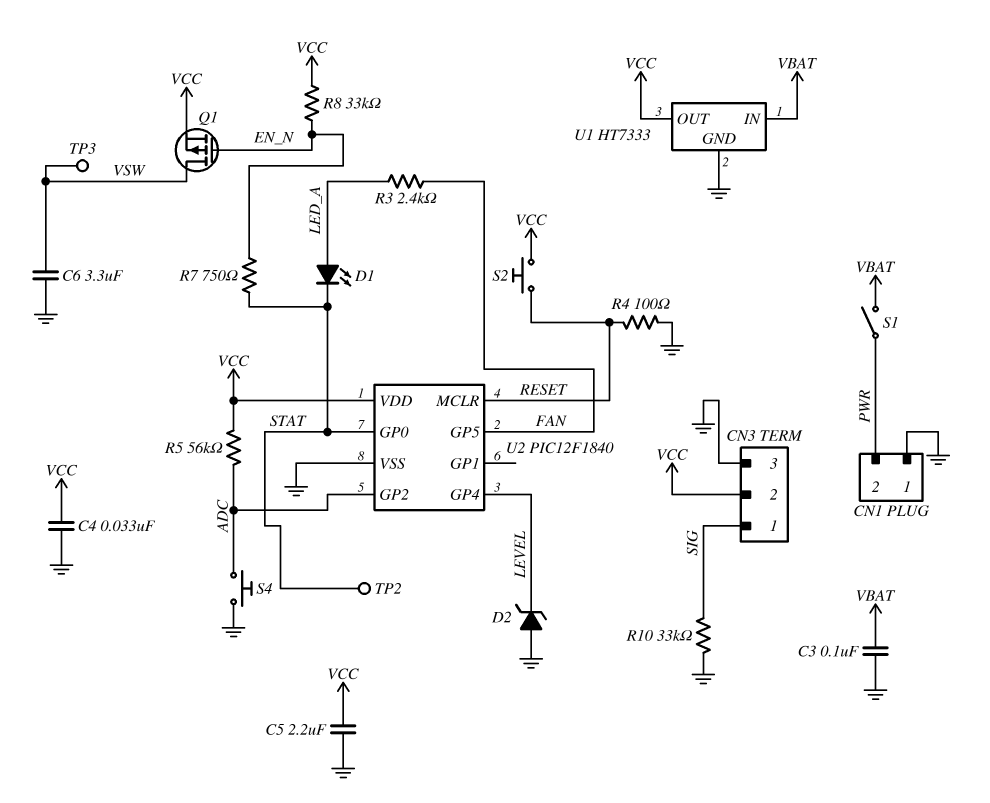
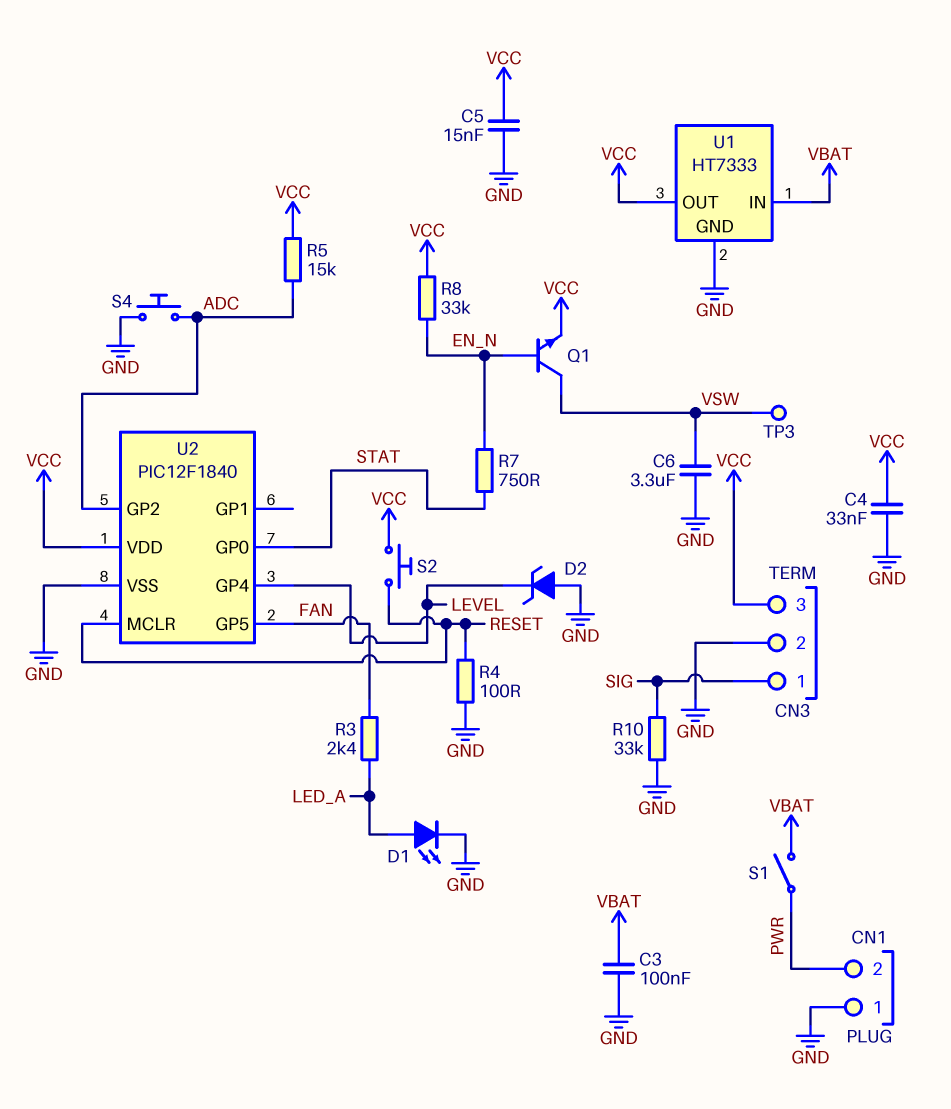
C5: 2.2uF (GND, VCC) -> 15nF (GND, VCC)
CN3 pin 2: VCC -> GND
CN3 pin 3: GND -> VCC
D1: LED (A LED_A, K STAT) -> LED (A LED_A, K GND)
Q1: PMOS (G EN_N, D VSW, S VCC) -> NPN (B EN_N, C VSW, E VCC)
R5: 56k (ADC, VCC) -> 15k (ADC, VCC)
TP2: test point (STAT) -> none

